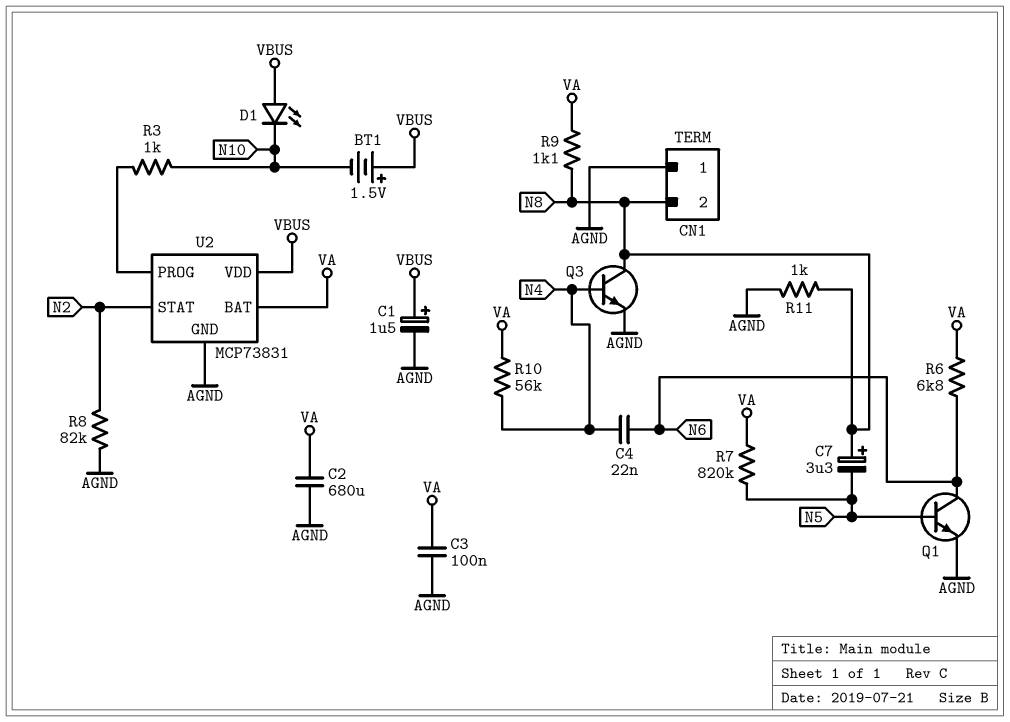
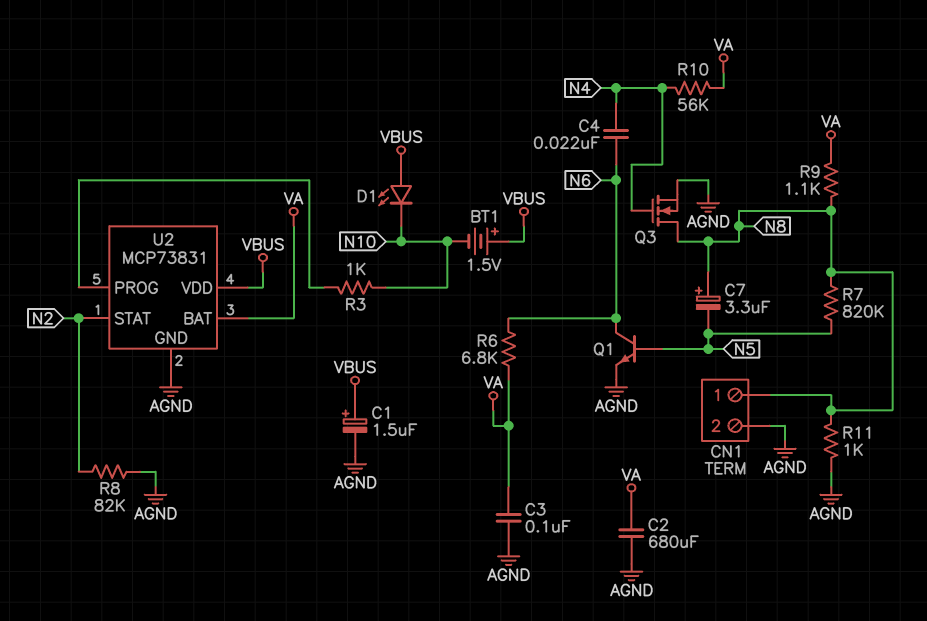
CN1 pin 1: AGND -> N8
CN1 pin 2: N8 -> AGND
Q3: NPN (B N4, C N8, E AGND) -> NMOS (G N4, D N8, S AGND)
R7: 820k (N5, VA) -> 820k (N5, N8)

